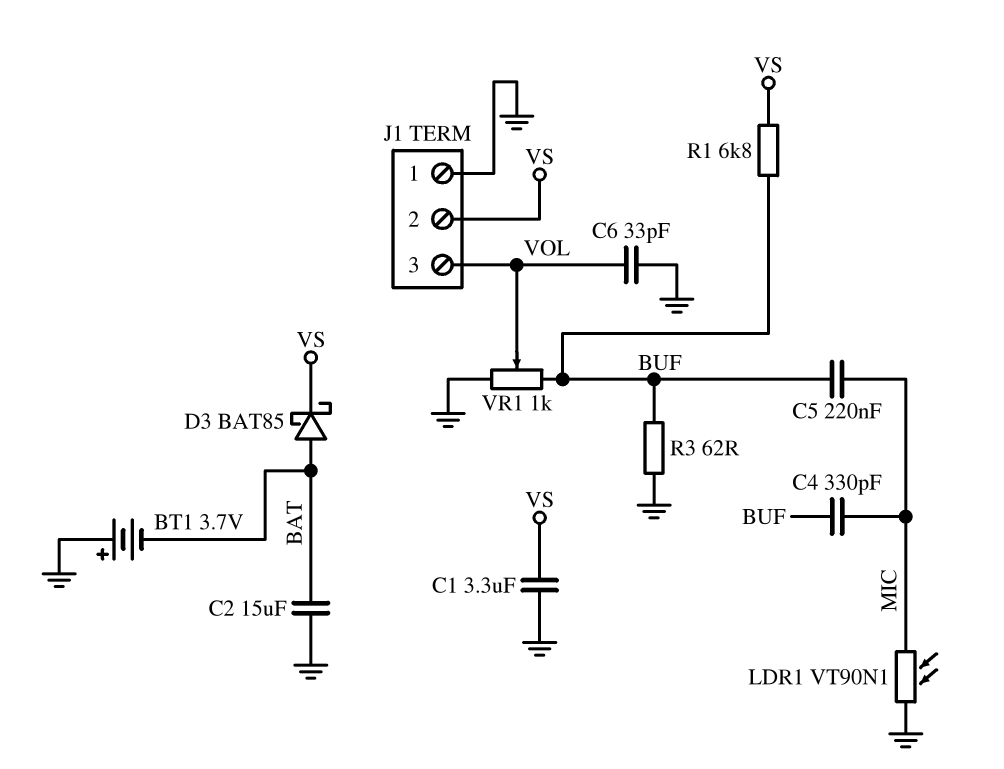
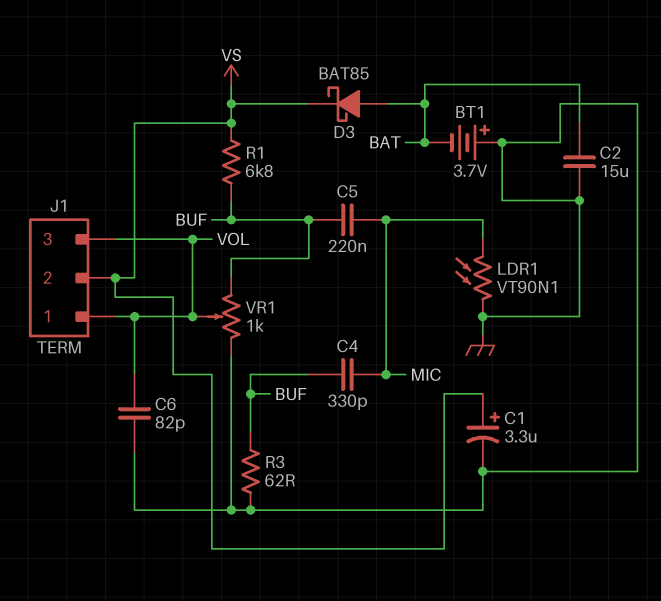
C1: 3.3uF (GND, VS) -> 3.3uF (plus VS, minus GND)
C6: 33pF (GND, VOL) -> 82pF (GND, VOL)
J1 pin 1: GND -> VOL

